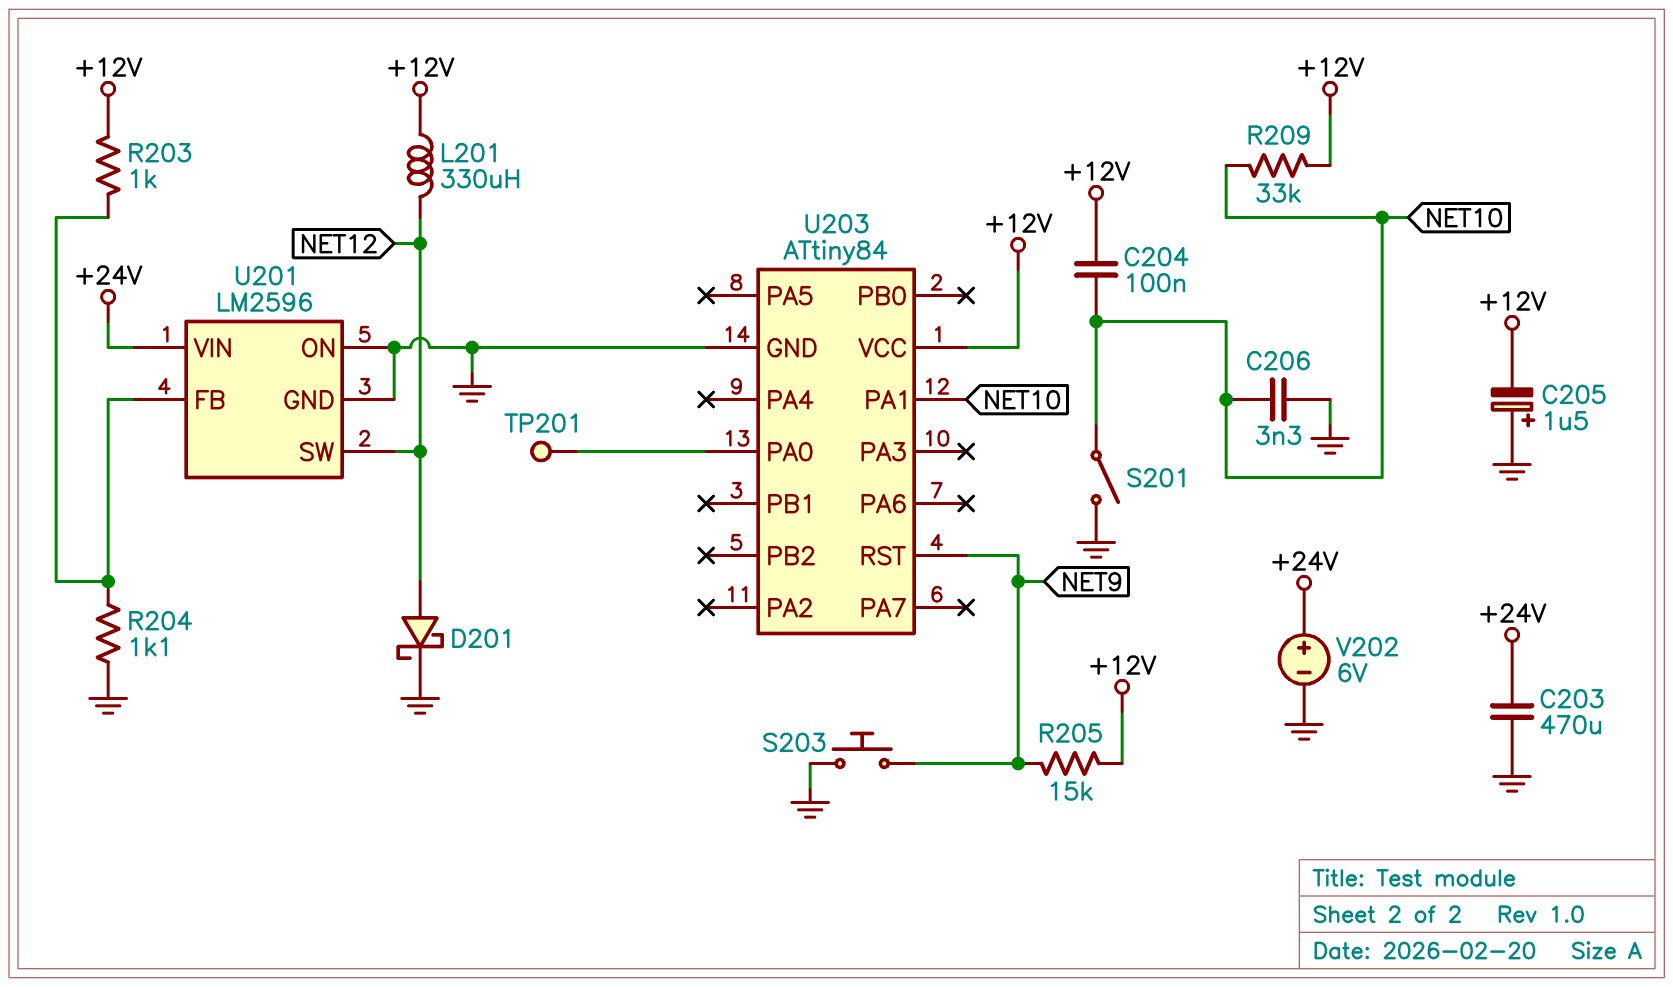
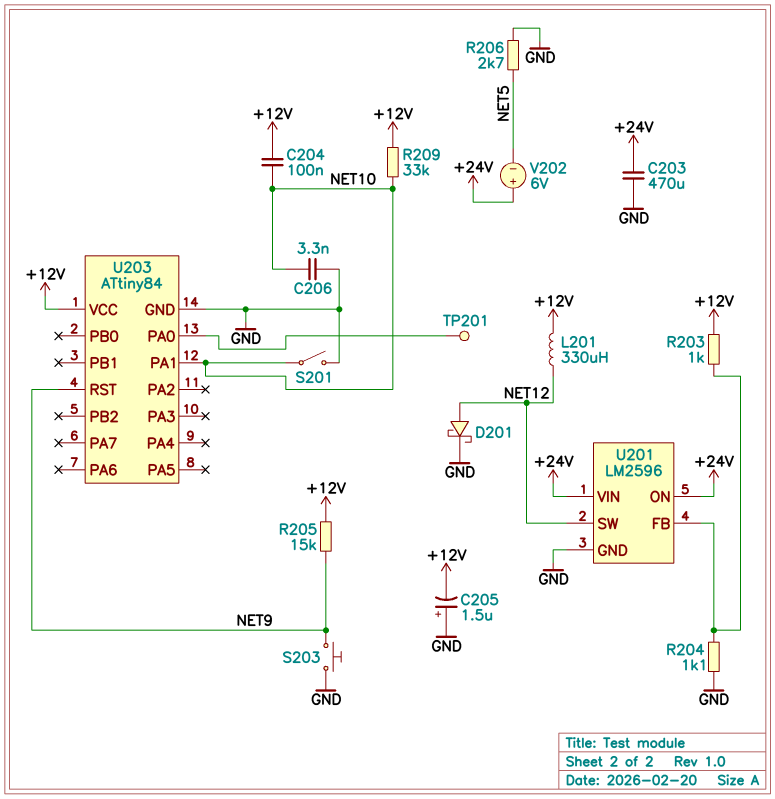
R206: none -> 2.7k (GND, NET5)
U201 pin ON: GND -> +24V
V202: 6V (plus +24V, minus GND) -> 6V (plus +24V, minus NET5)

